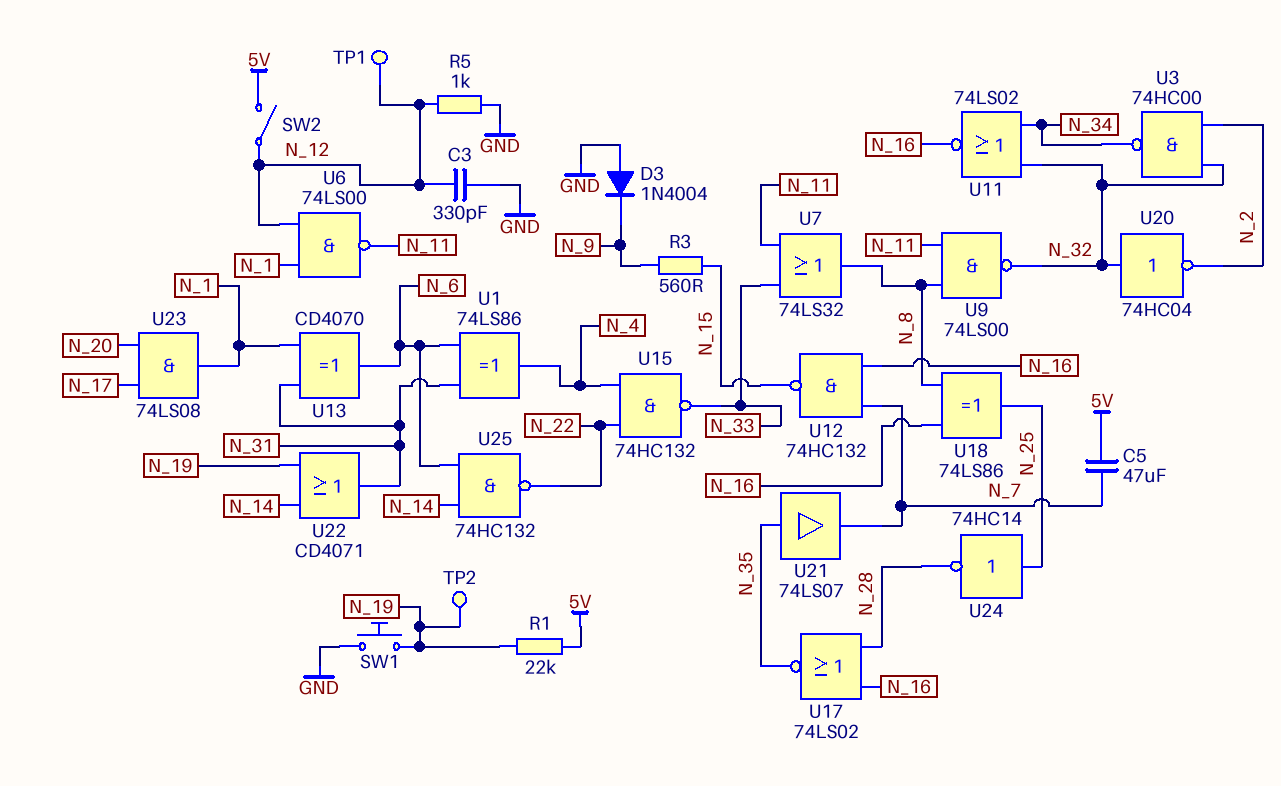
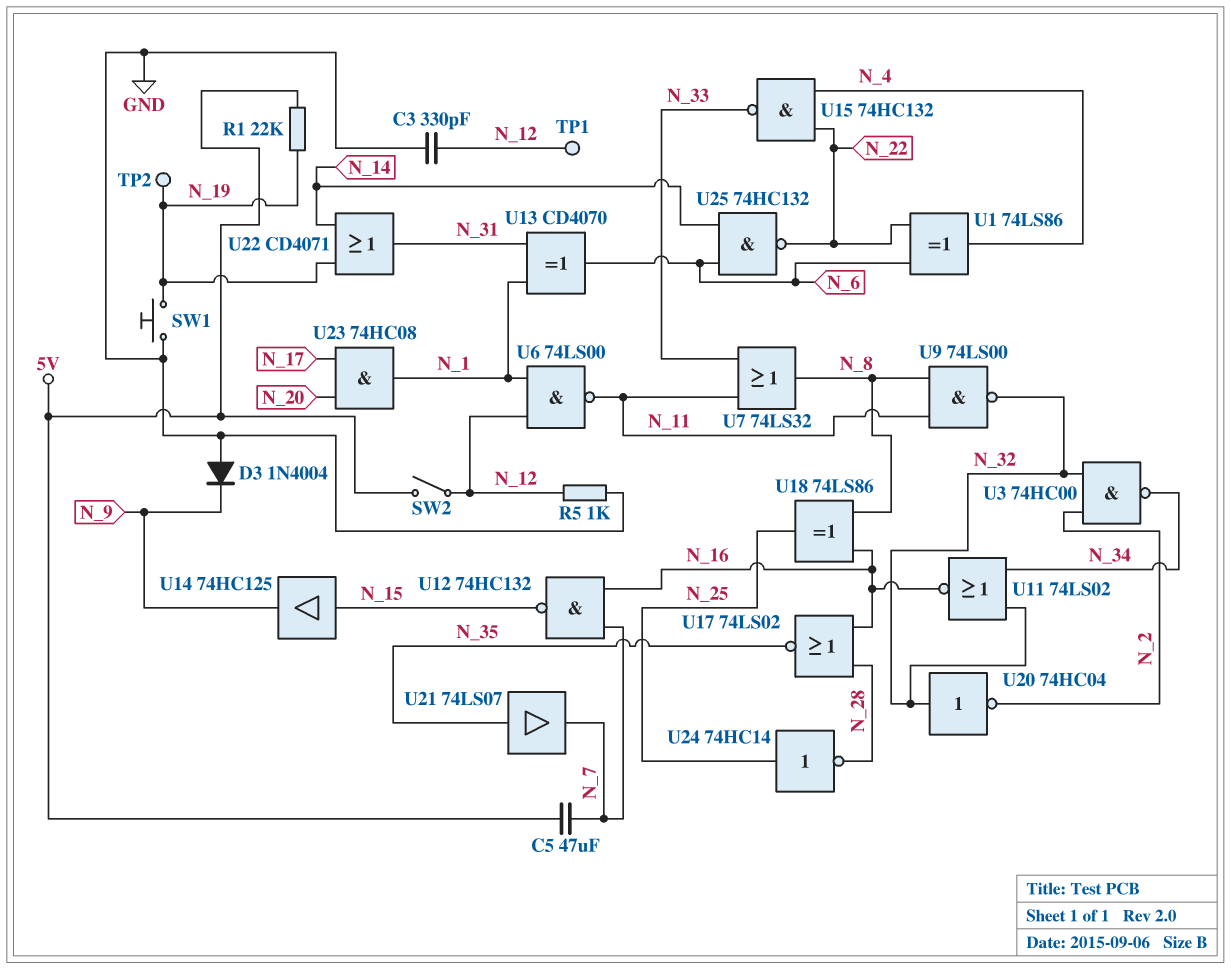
R3: 560 (N_9, N_15) -> none
U1: XOR 74LS86 (in N_6, in N_31, out N_4) -> XOR 74LS86 (in N_6, in N_22, out N_4)
U14: none -> buffer 74HC125 (in N_15, out N_9)
U23: AND 74LS08 (in N_17, in N_20, out N_1) -> AND 74HC08 (in N_17, in N_20, out N_1)

